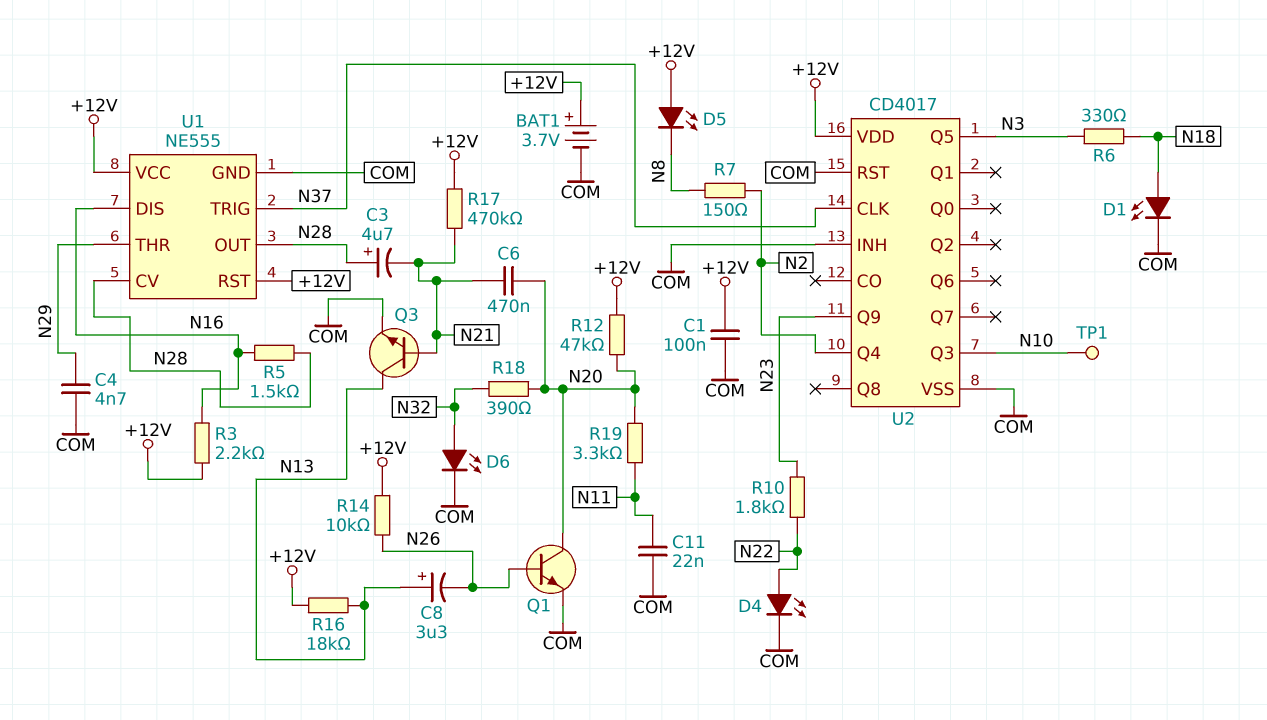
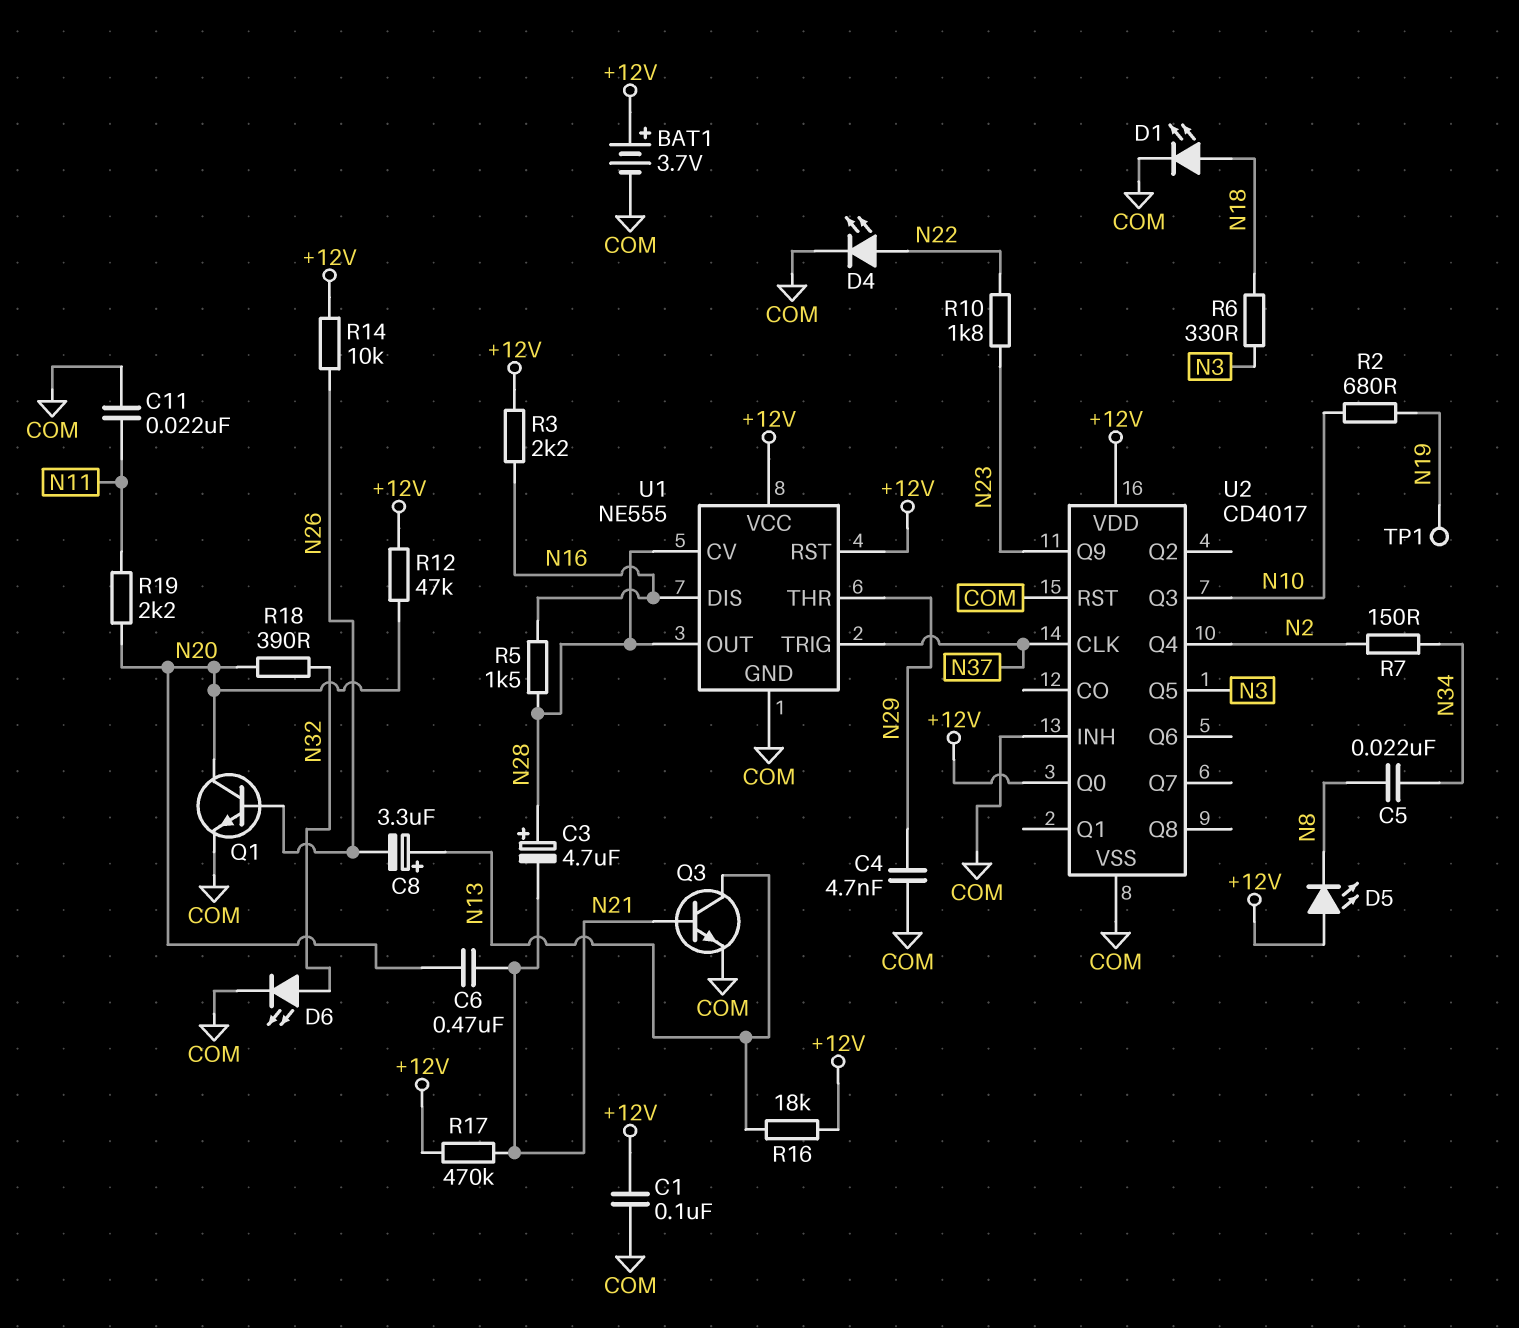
C5: none -> 22nF (N8, N34)
R2: none -> 680 (N10, N19)
R7: 150 (N2, N8) -> 150 (N2, N34)
R19: 3.3k (N11, N20) -> 2.2k (N11, N20)
TP1: test point (N10) -> test point (N19)
U2 pin Q0: none -> +12V

